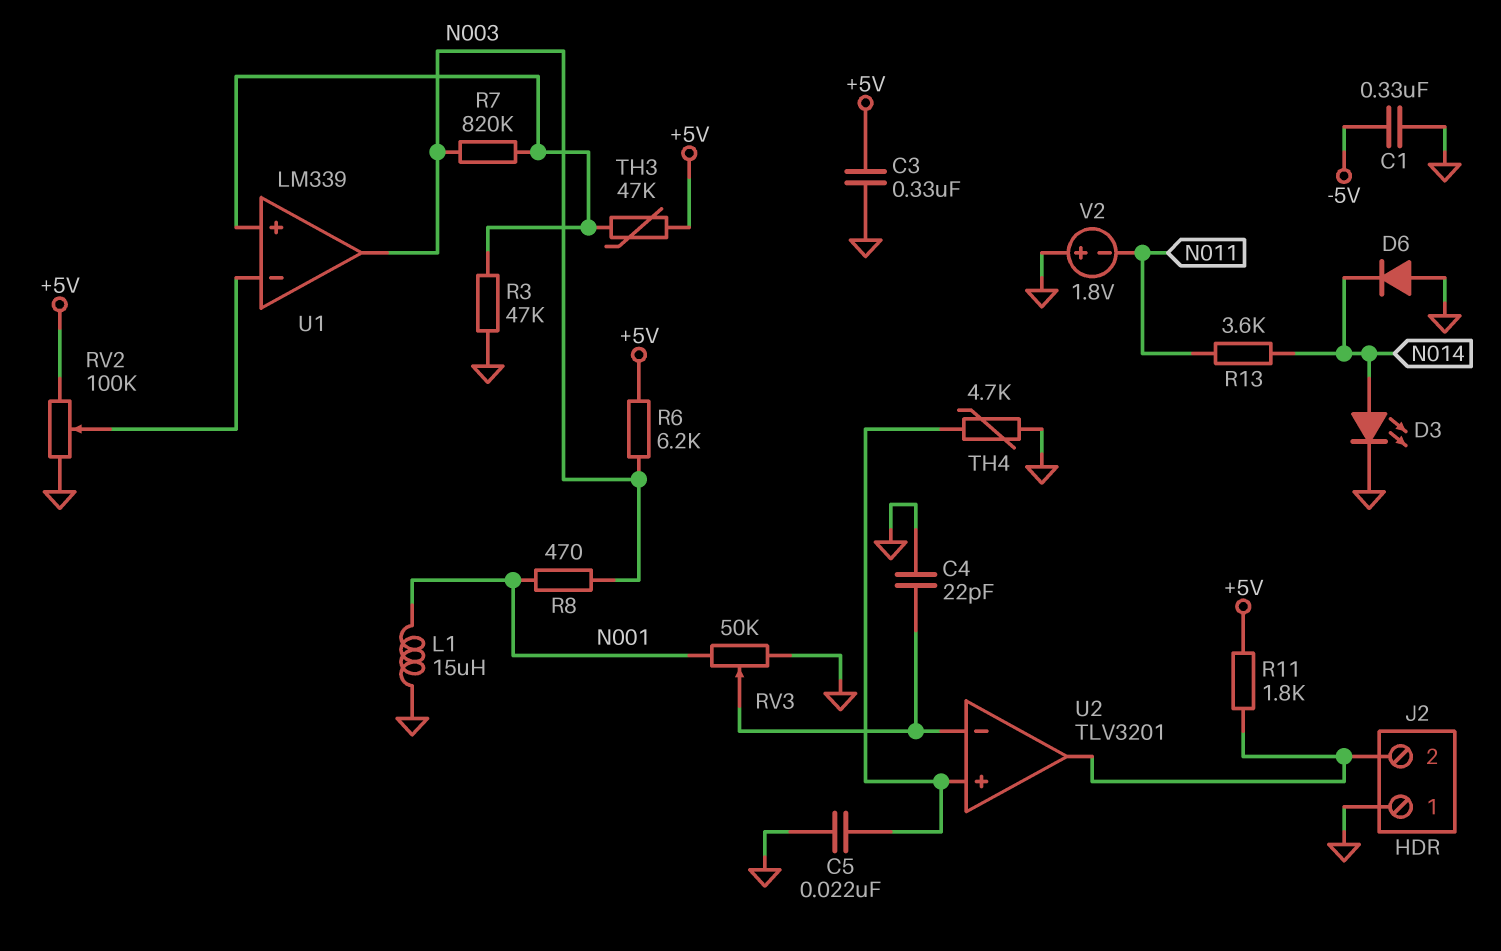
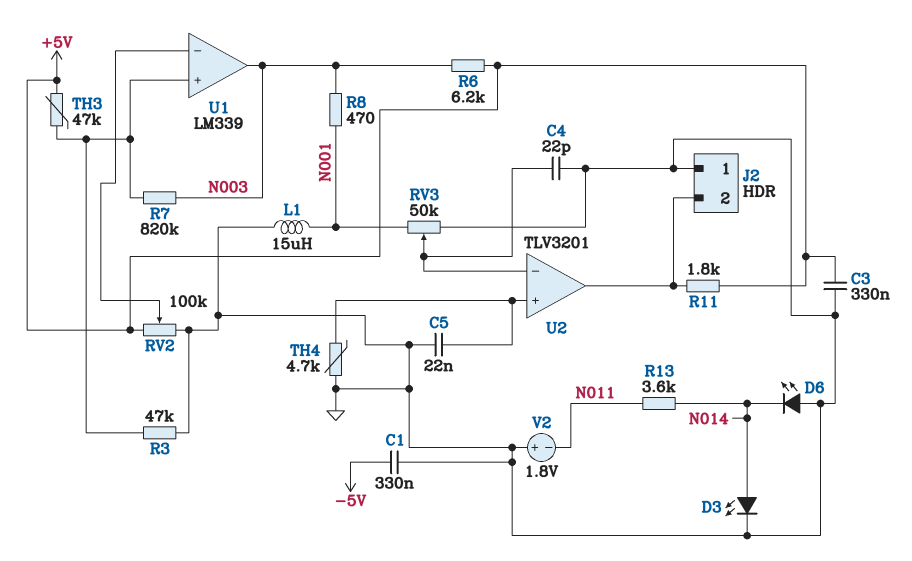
D6: diode (A GND, K N014) -> LED (A GND, K N014)

